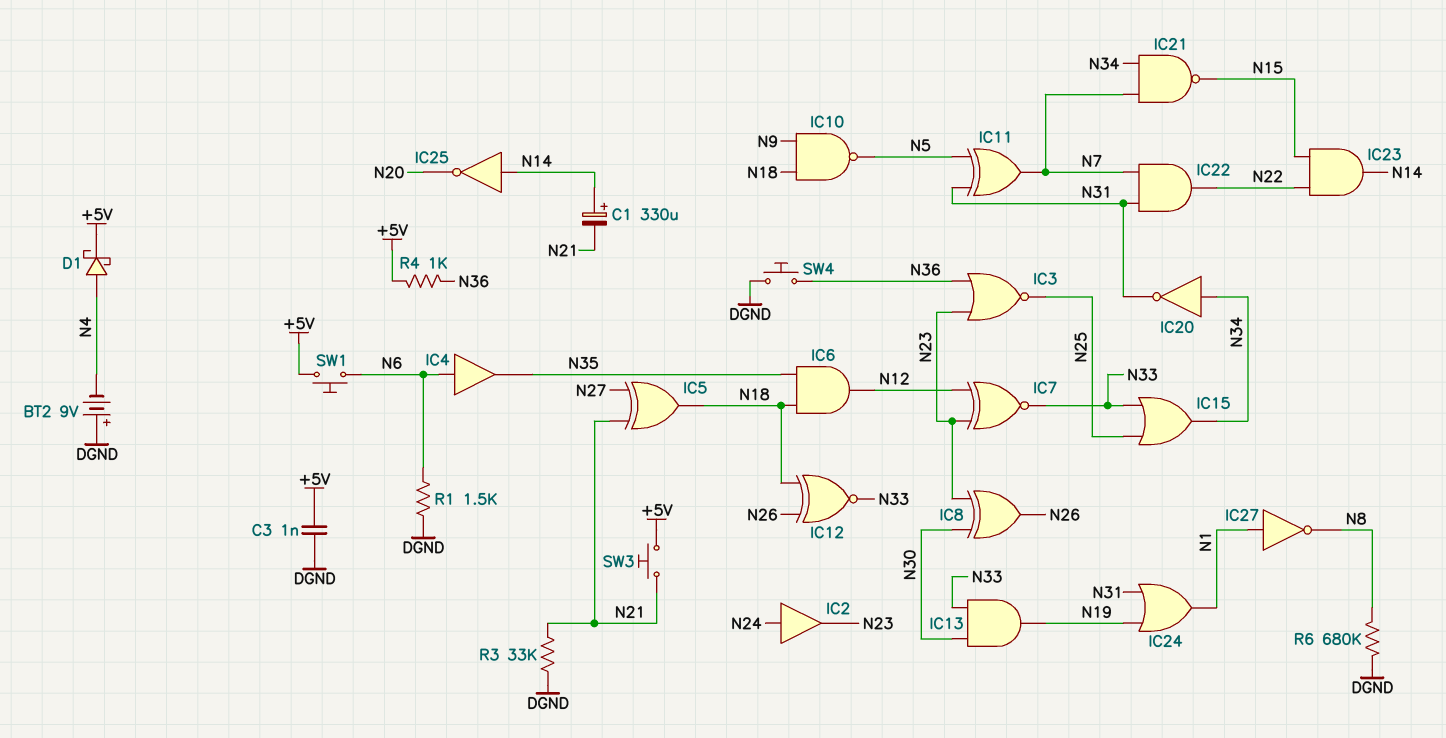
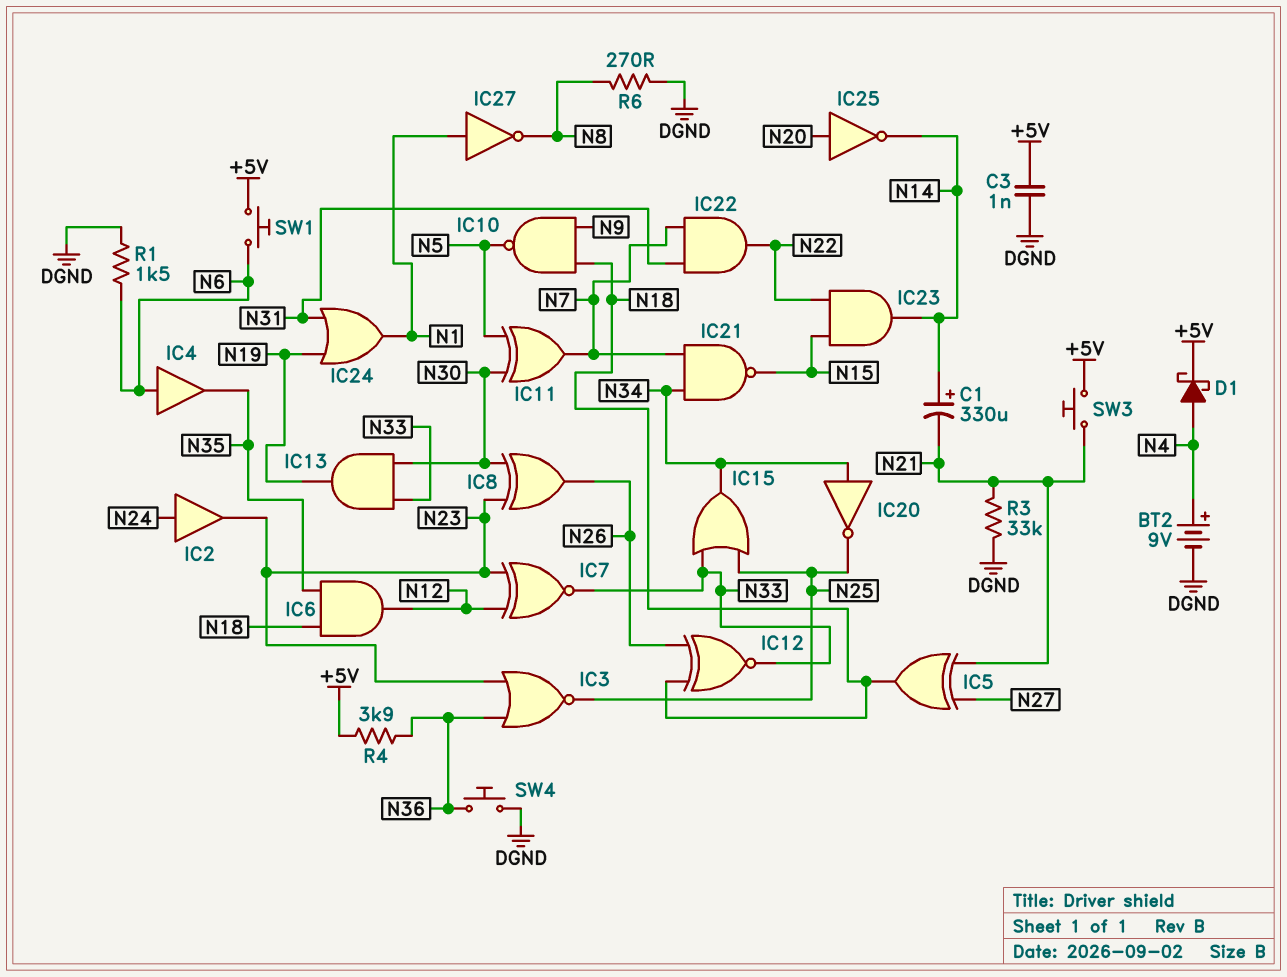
BT2: 9V (plus DGND, minus N4) -> 9V (plus N4, minus DGND)
IC11: XOR (in N5, in N31, out N7) -> XOR (in N5, in N30, out N7)
IC20: NOT (in N34, out N31) -> NOT (in N34, out N25)
IC25: NOT (in N14, out N20) -> NOT (in N20, out N14)
R4: 1k (+5V, N36) -> 3.9k (+5V, N36)
R6: 680k (DGND, N8) -> 270 (DGND, N8)

